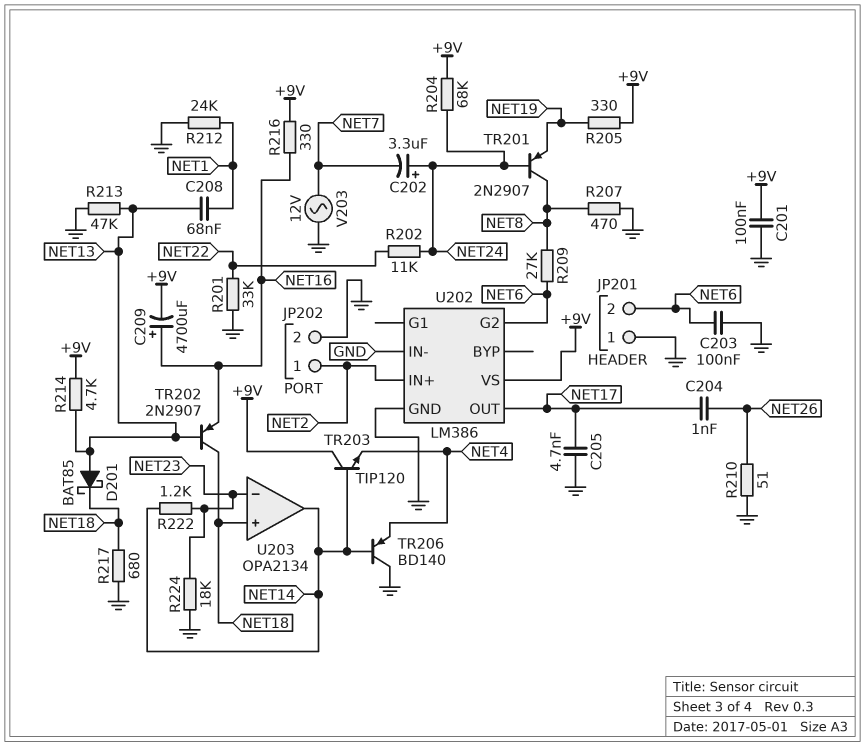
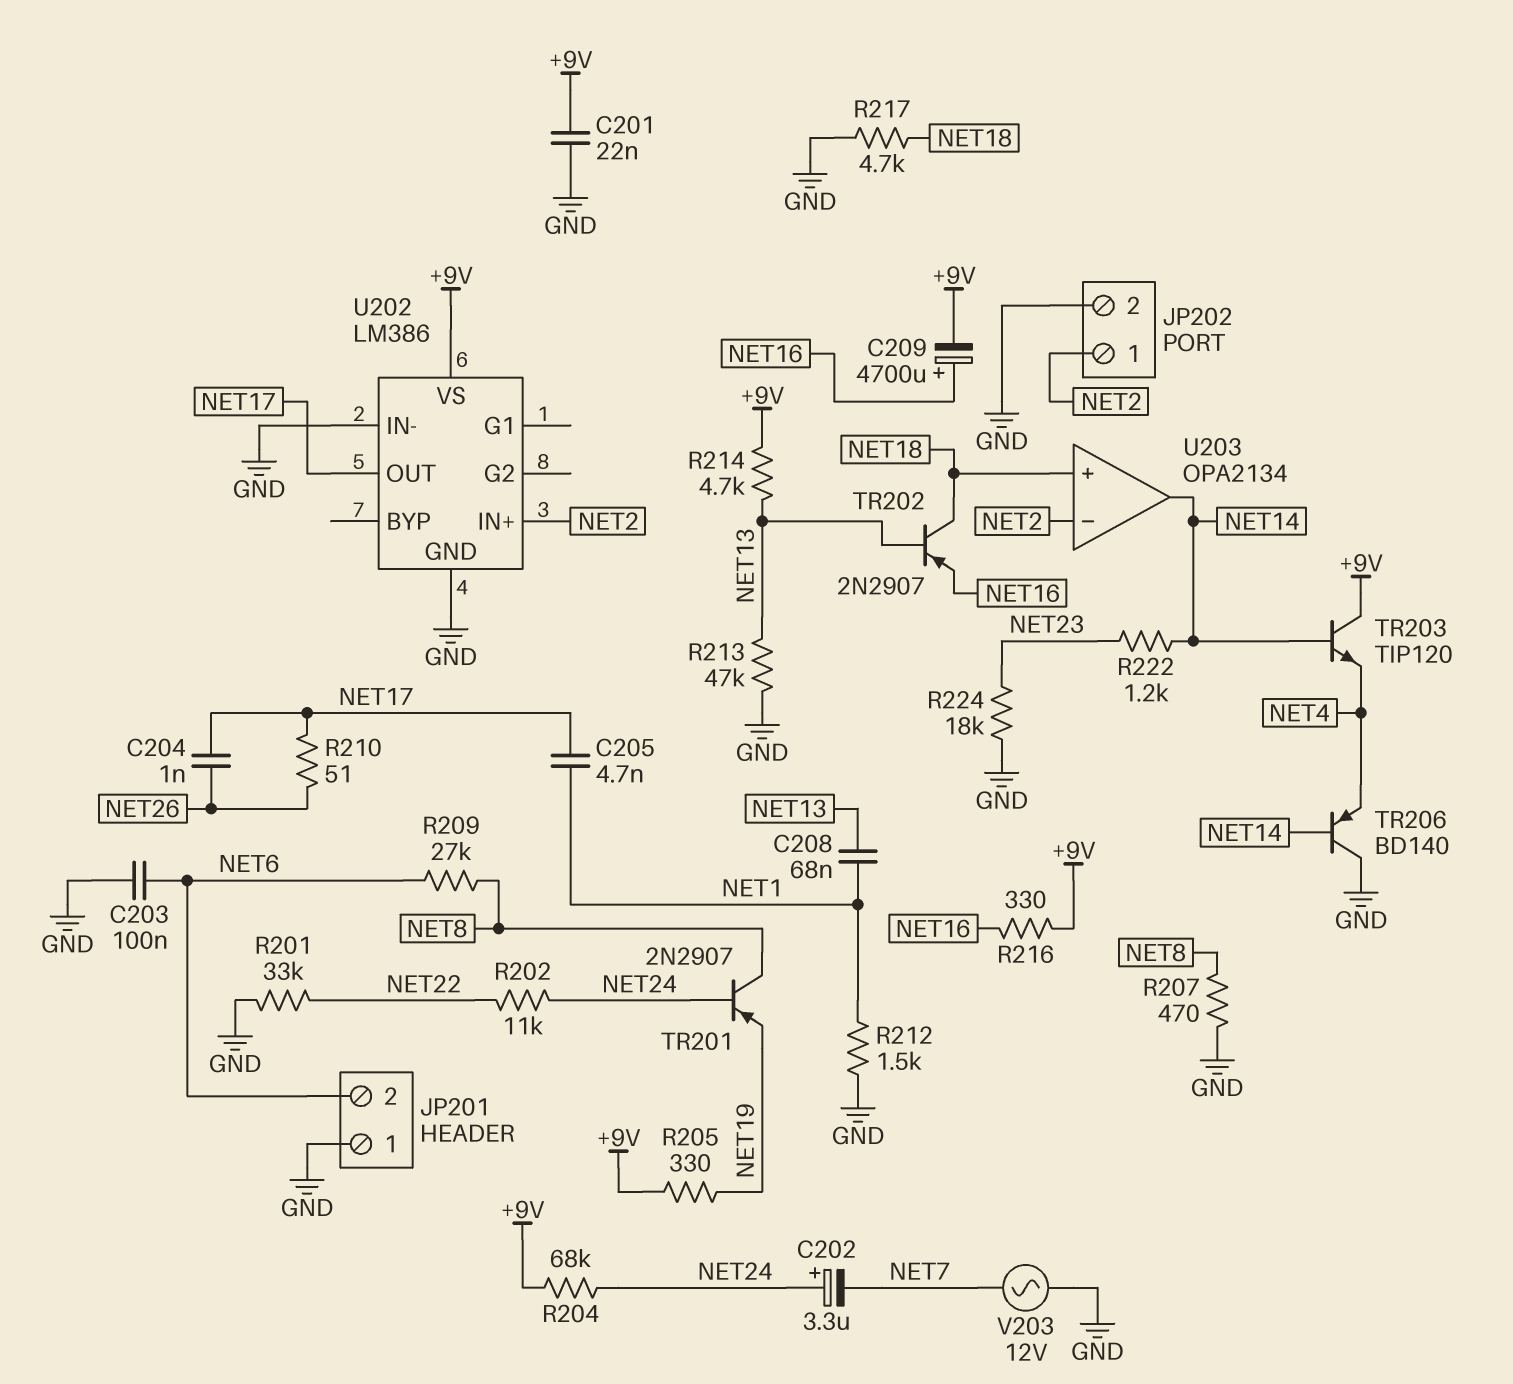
C201: 100nF (+9V, GND) -> 22nF (+9V, GND)
C205: 4.7nF (GND, NET17) -> 4.7nF (NET1, NET17)
D201: schottky BAT85 (A NET13, K NET18) -> none
R210: 51 (GND, NET26) -> 51 (NET17, NET26)
R212: 24k (GND, NET1) -> 1.5k (GND, NET1)
R217: 680 (GND, NET18) -> 4.7k (GND, NET18)
U202 pin G2: NET6 -> none
U203 pin in-: NET23 -> NET2

